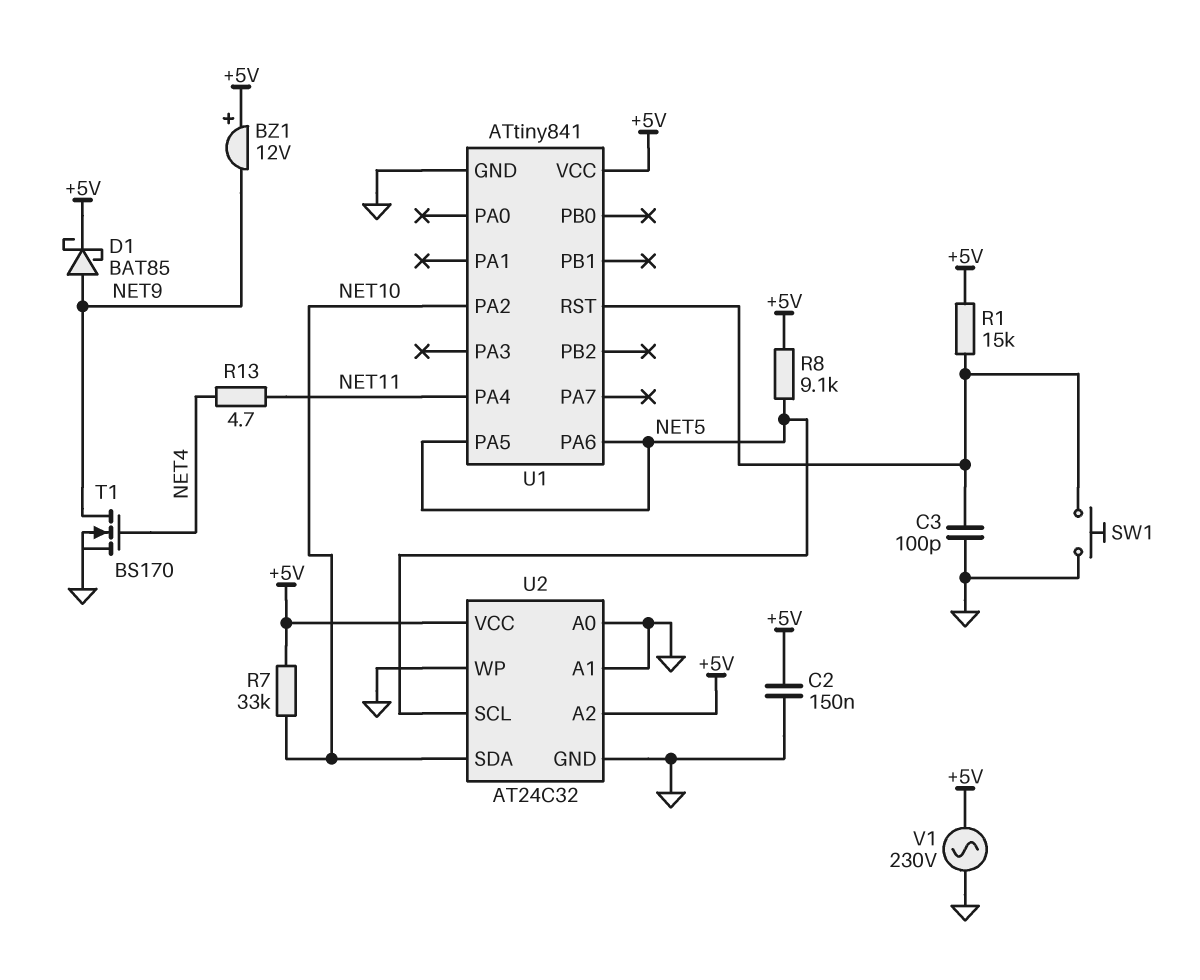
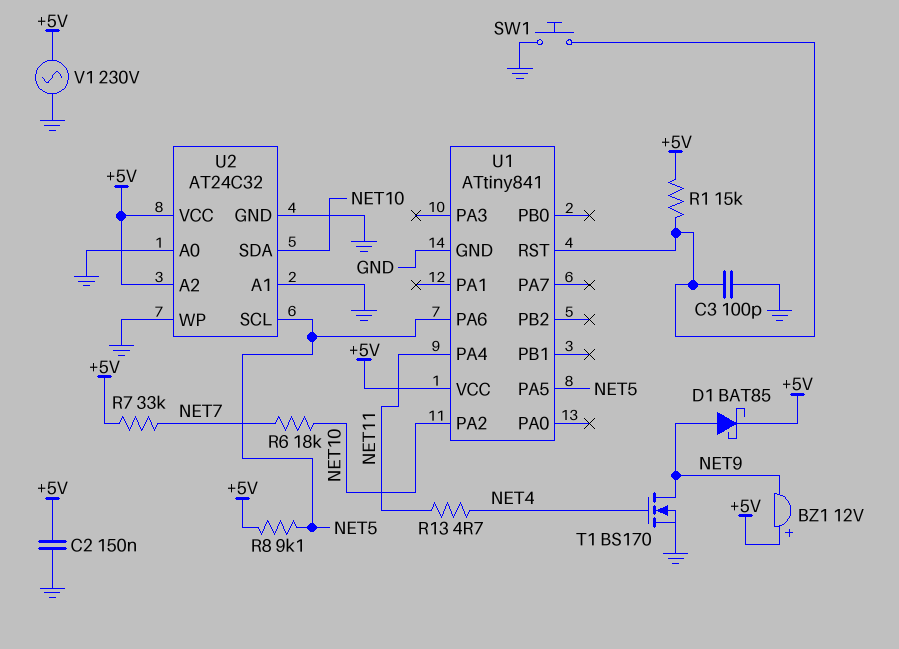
R6: none -> 18k (NET7, NET10)
R7: 33k (+5V, NET10) -> 33k (+5V, NET7)

